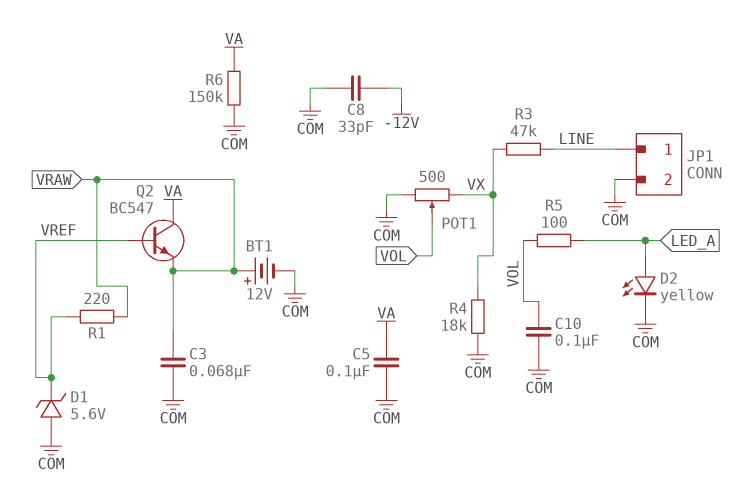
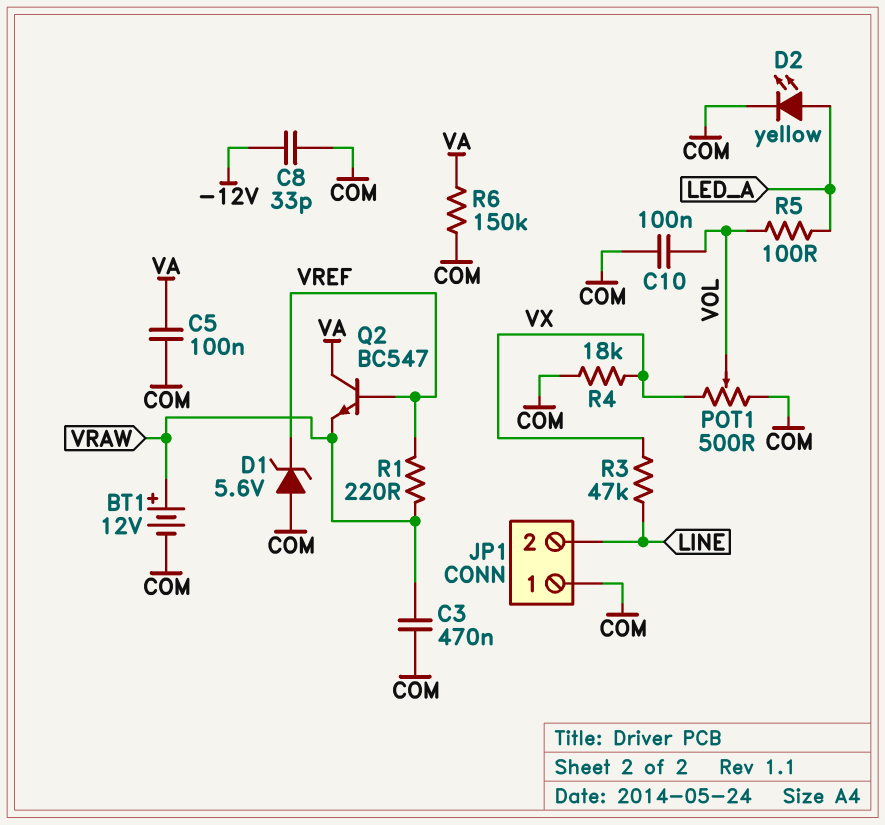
C3: 68nF (COM, VRAW) -> 470nF (COM, VRAW)
JP1 pin 1: LINE -> COM
JP1 pin 2: COM -> LINE

